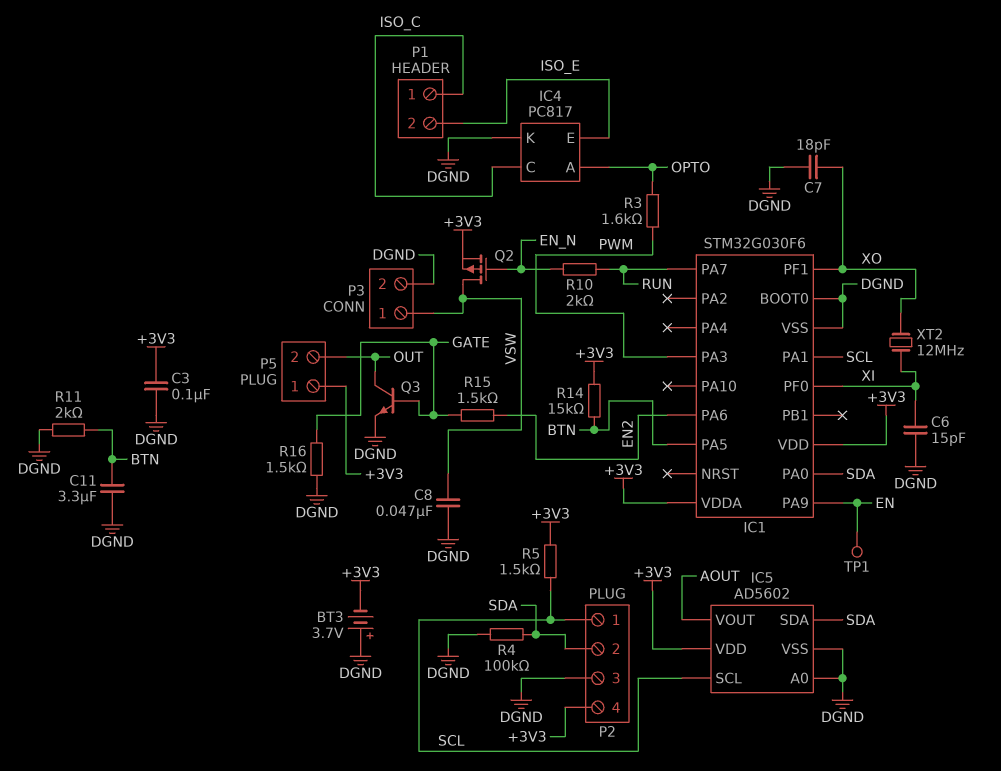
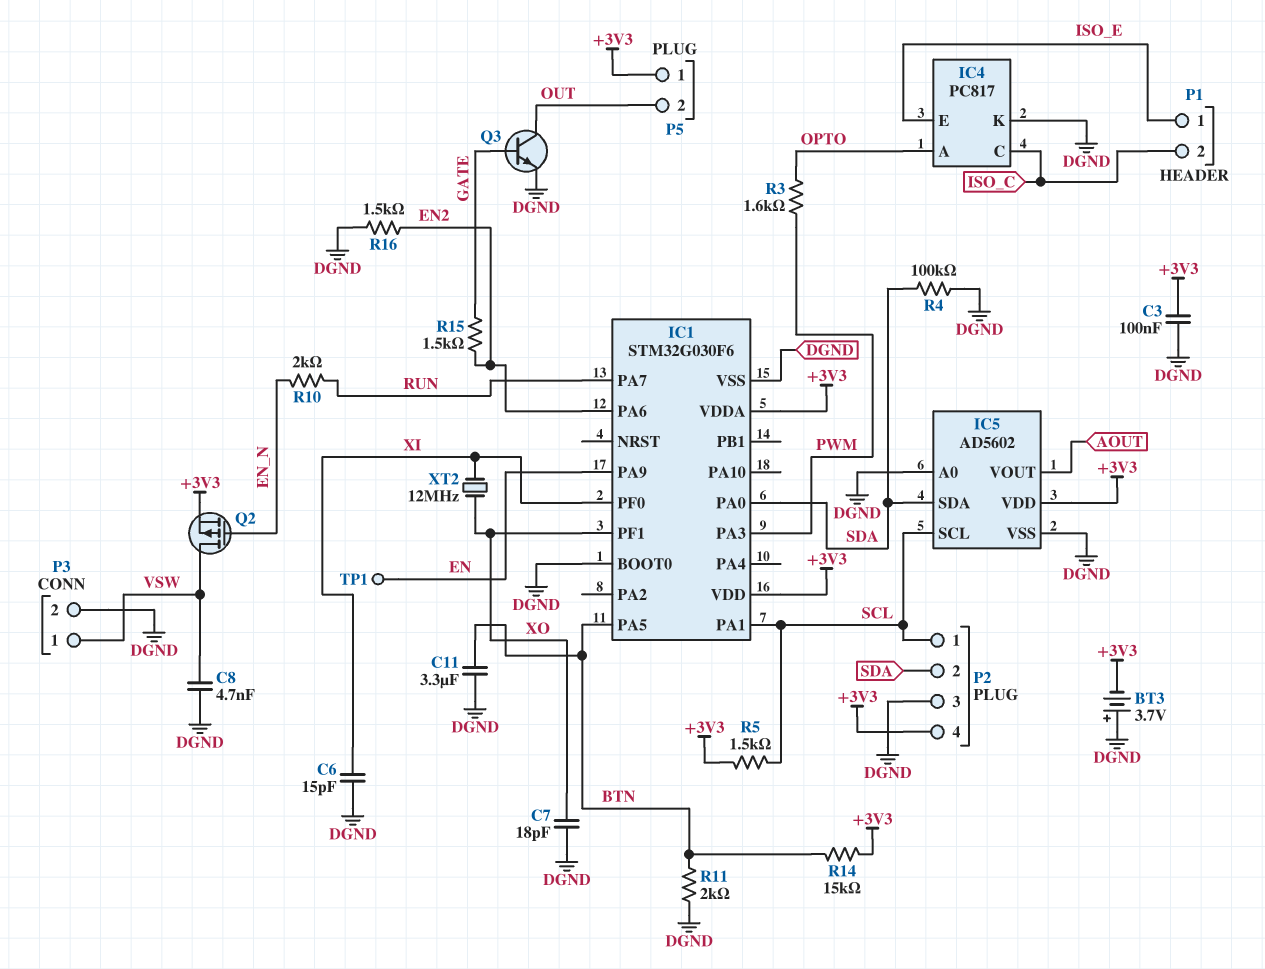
C8: 47nF (DGND, VSW) -> 4.7nF (DGND, VSW)
P1 pin 1: ISO_C -> ISO_E
P1 pin 2: ISO_E -> ISO_C
R16: 1.5k (DGND, GATE) -> 1.5k (DGND, EN2)

